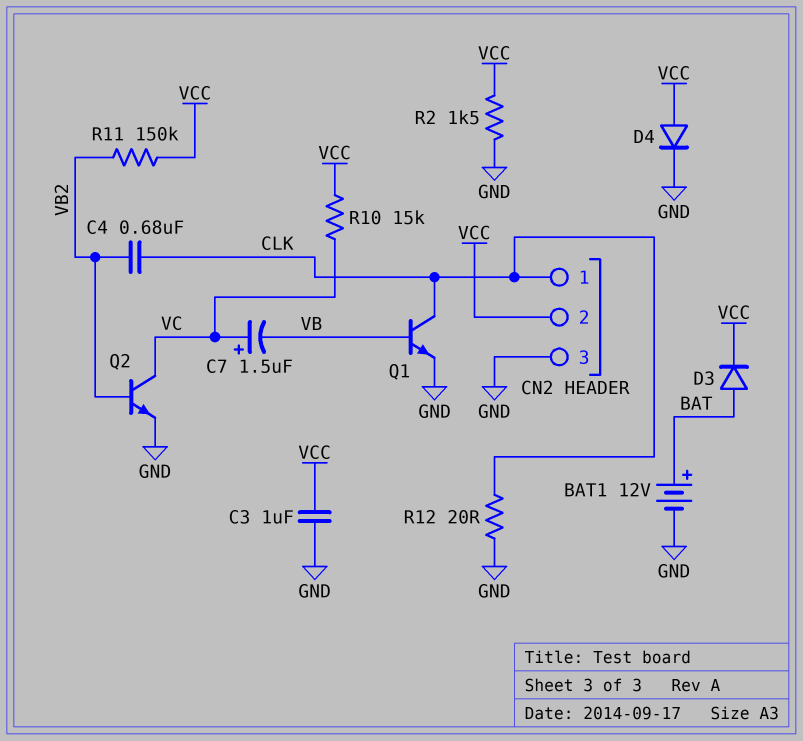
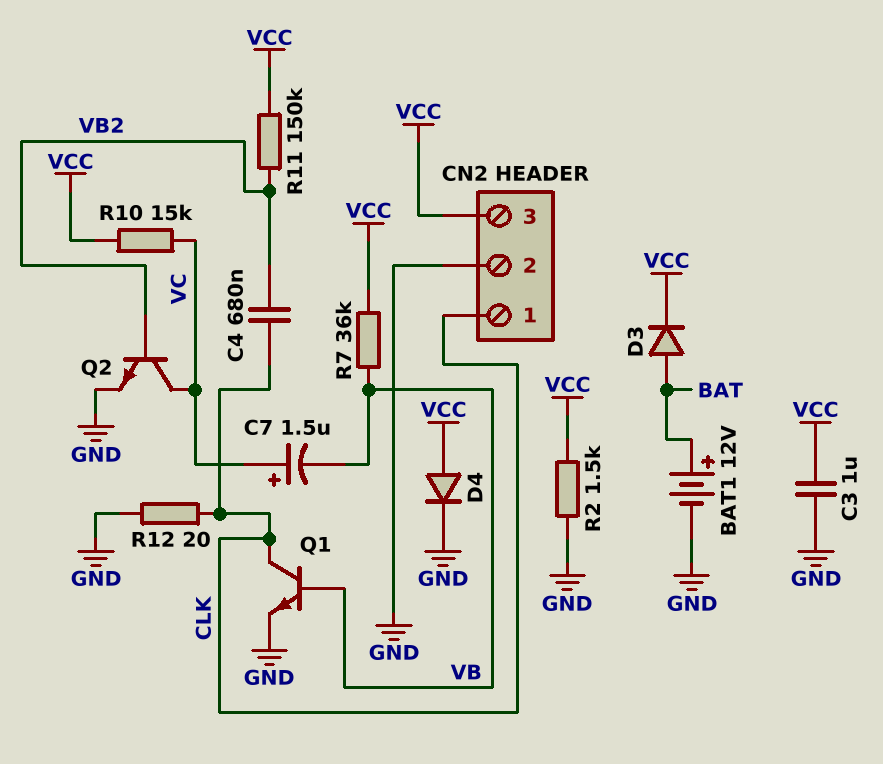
CN2 pin 2: VCC -> GND
CN2 pin 3: GND -> VCC
R7: none -> 36k (VB, VCC)

